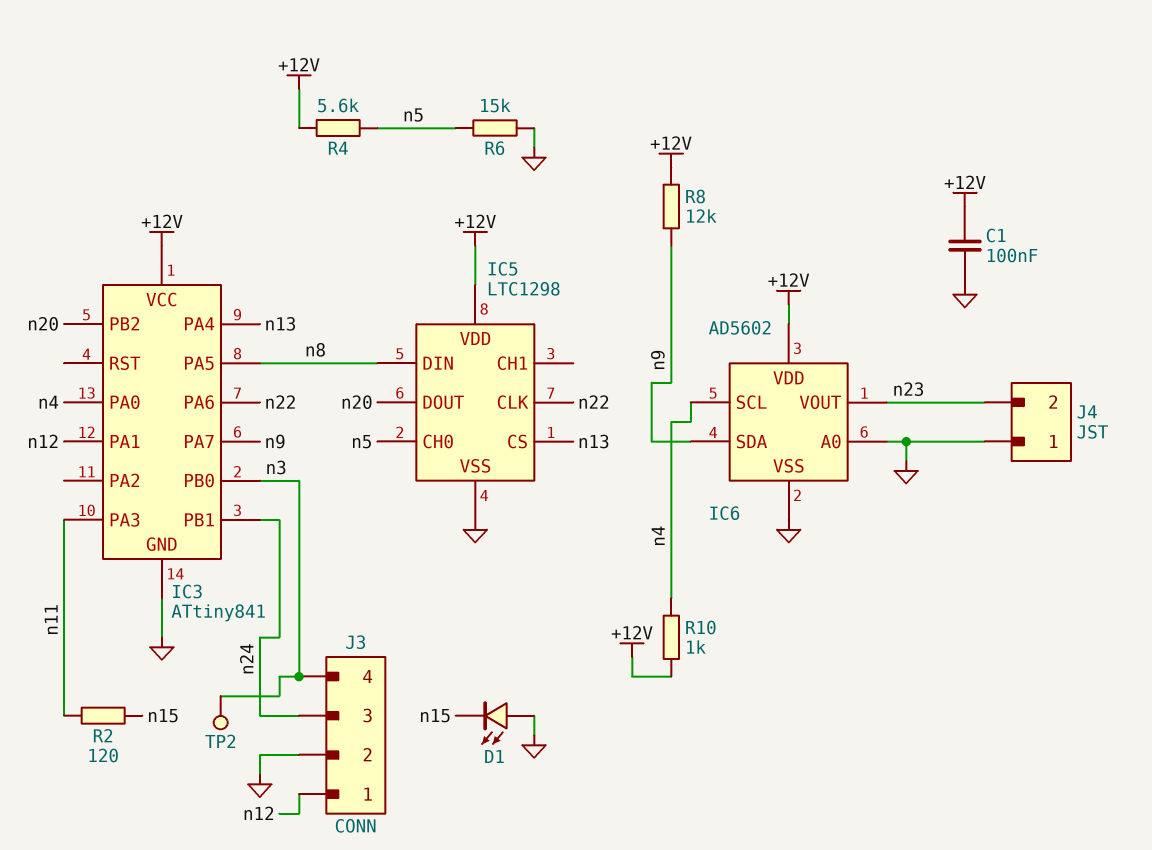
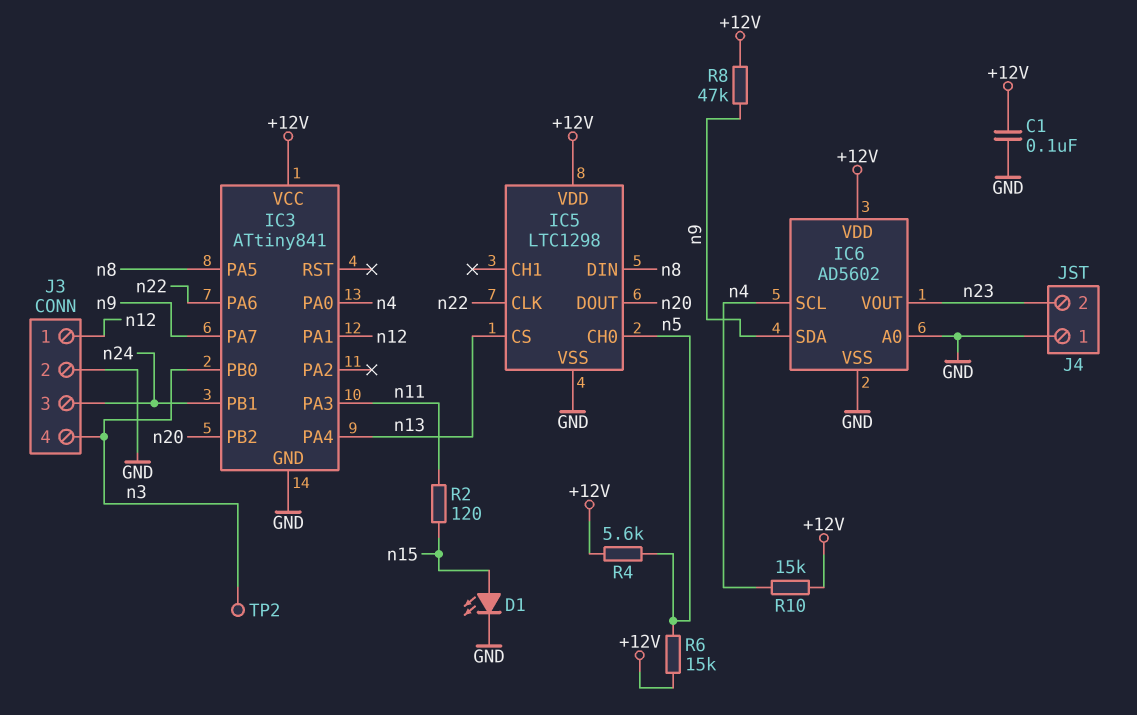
D1: LED (A GND, K n15) -> LED (A n15, K GND)
R6: 15k (GND, n5) -> 15k (+12V, n5)
R8: 12k (+12V, n9) -> 47k (+12V, n9)
R10: 1k (+12V, n4) -> 15k (+12V, n4)

